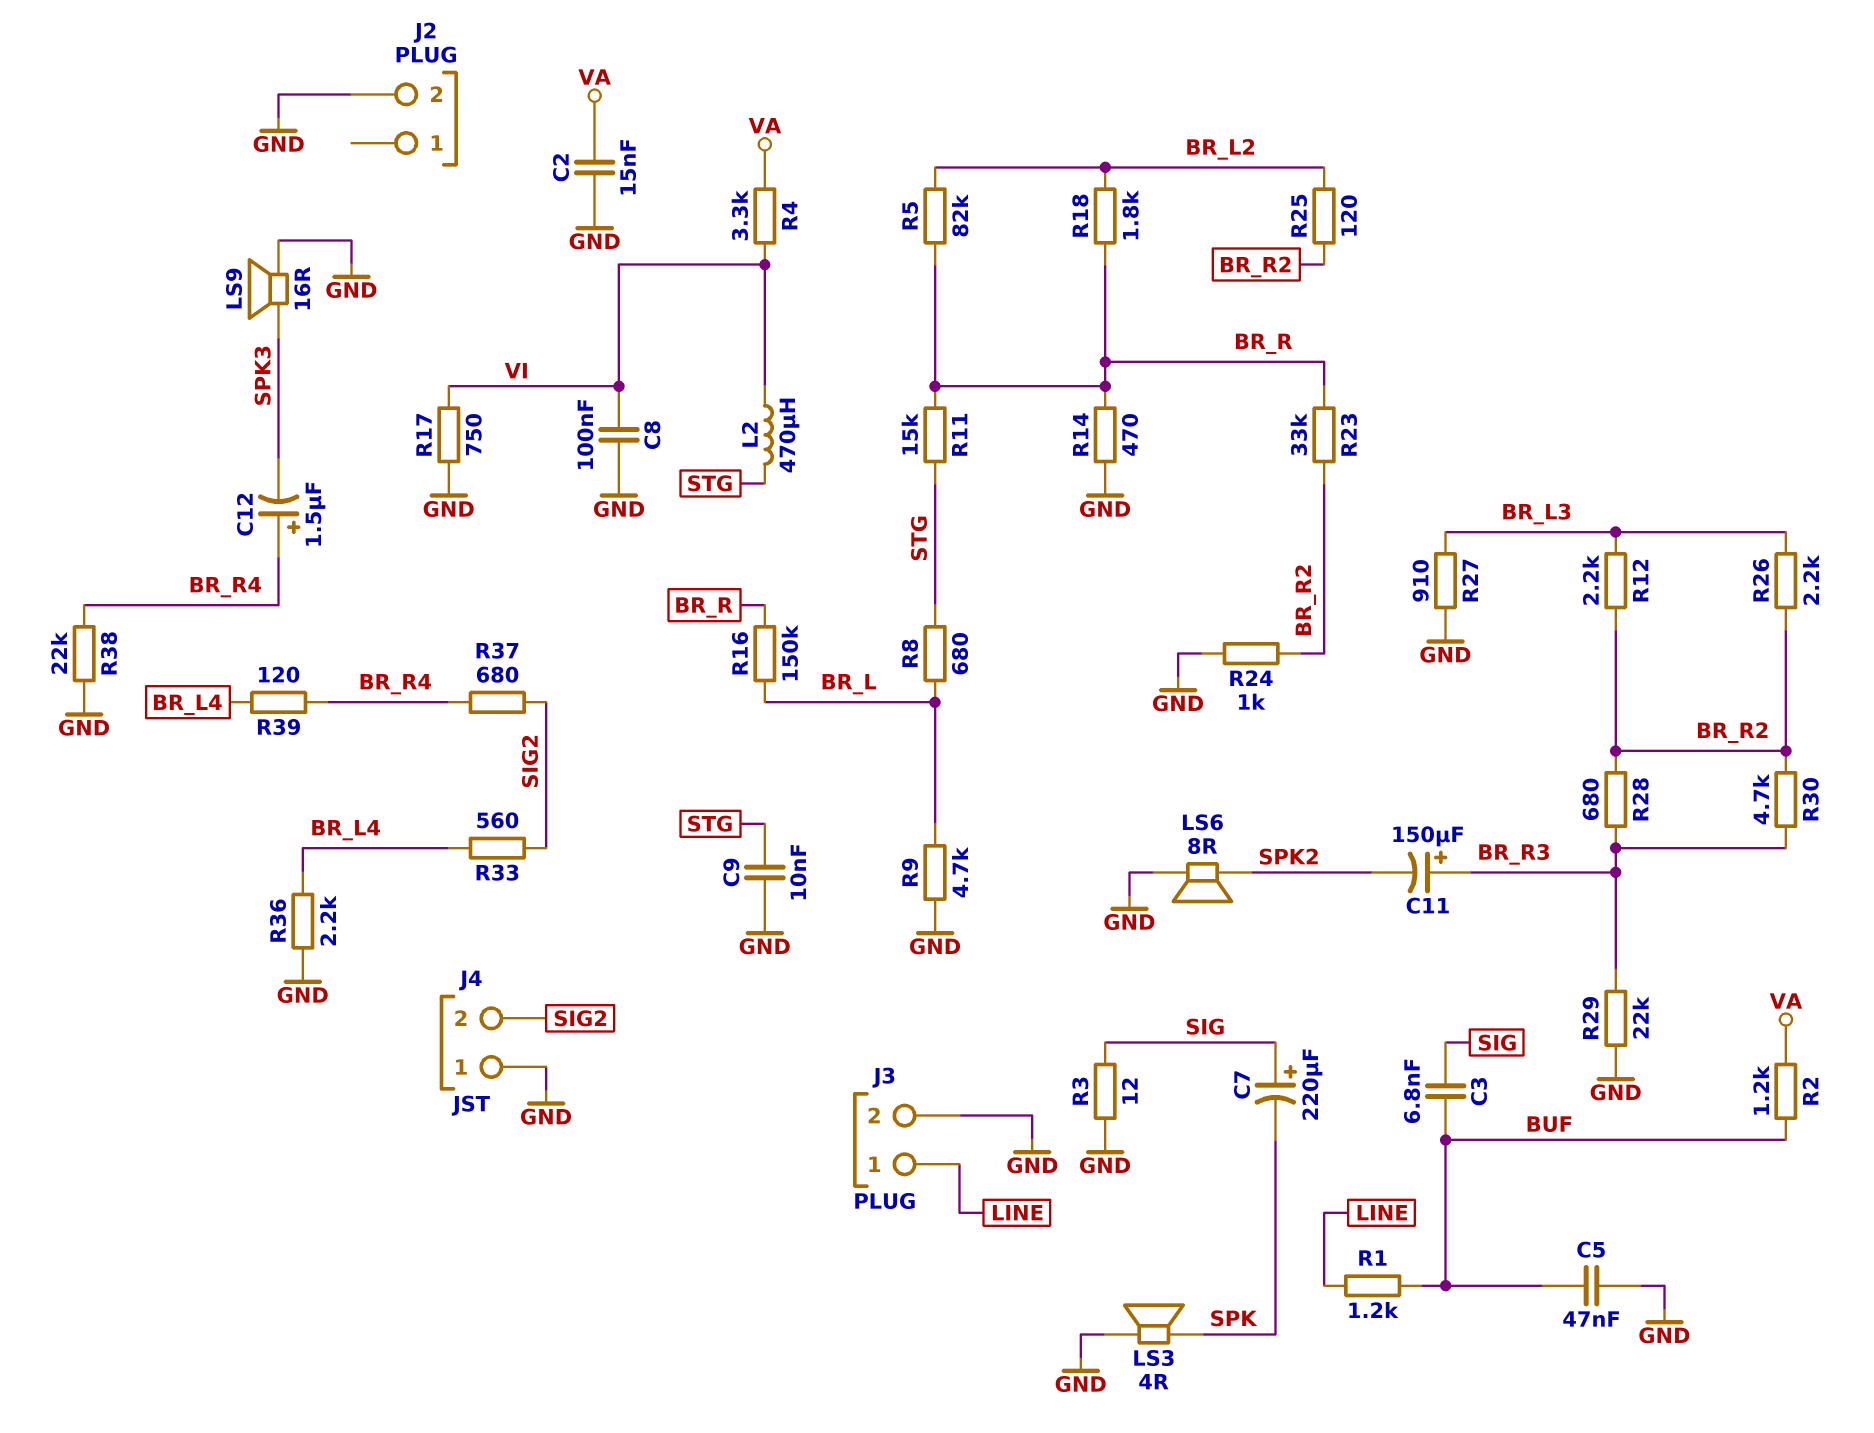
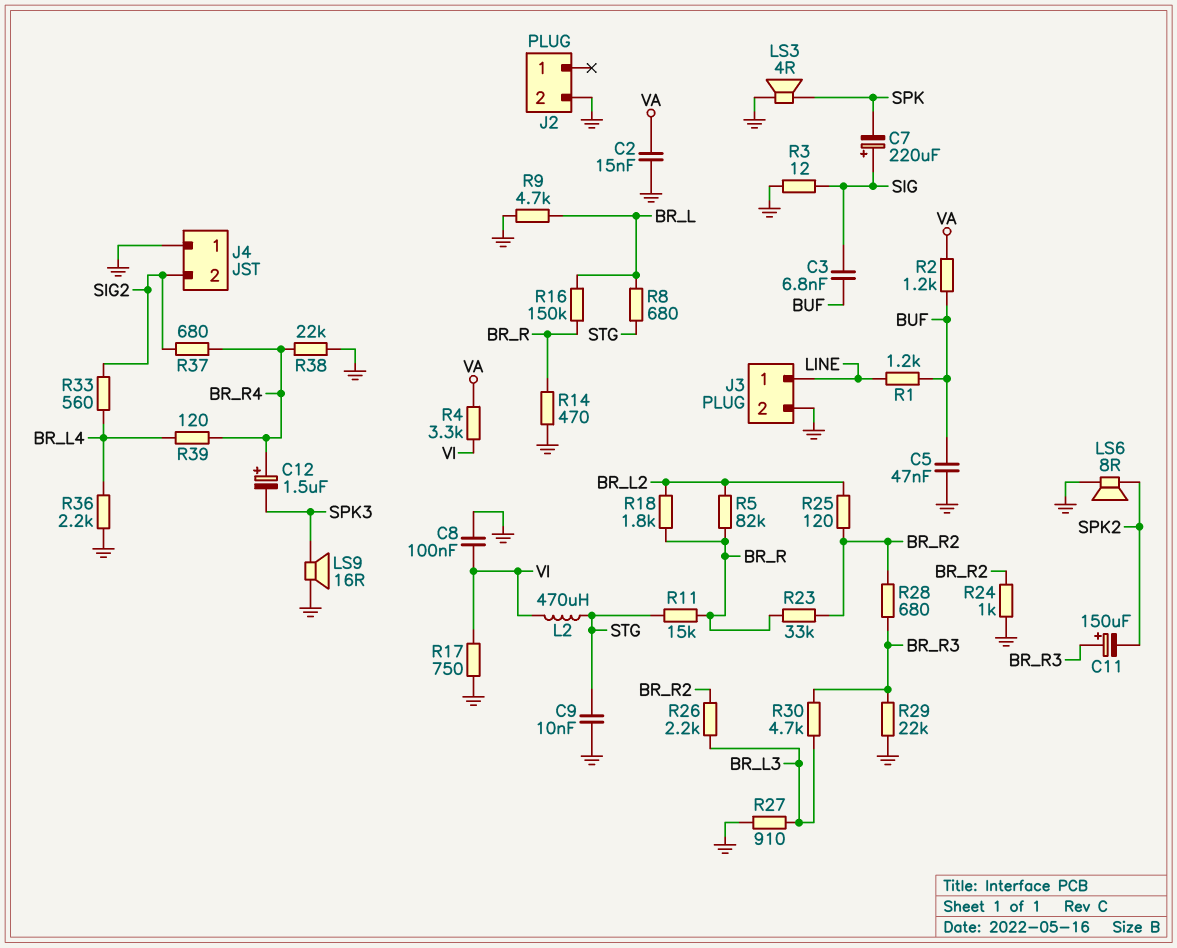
R12: 2.2k (BR_L3, BR_R2) -> none
R30: 4.7k (BR_R2, BR_R3) -> 4.7k (BR_L3, BR_R3)

